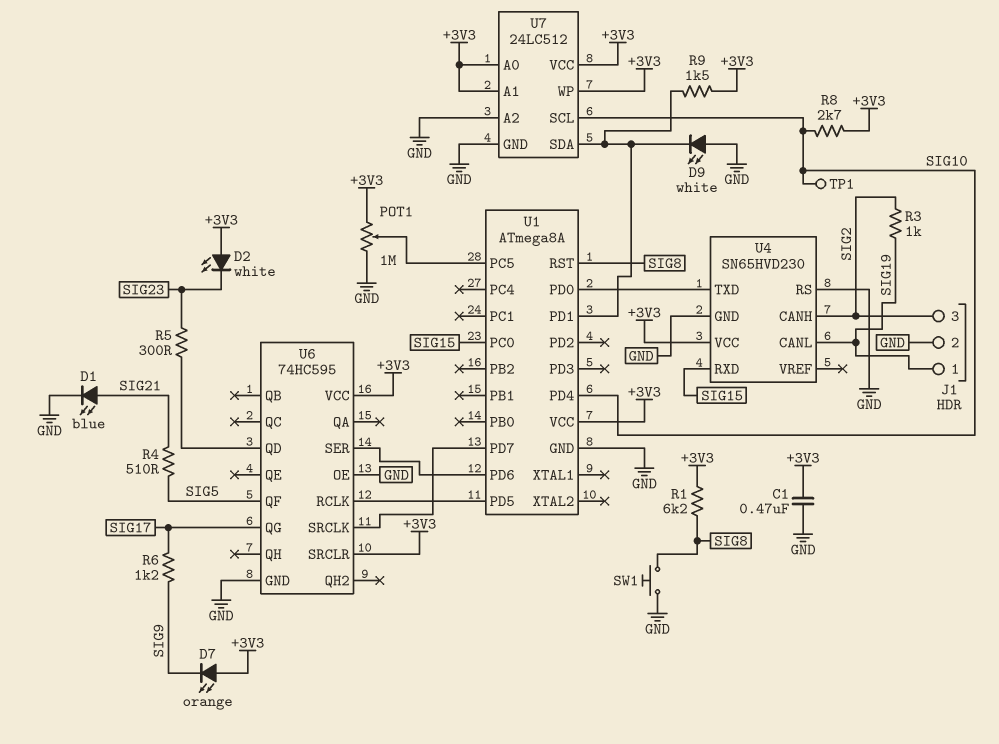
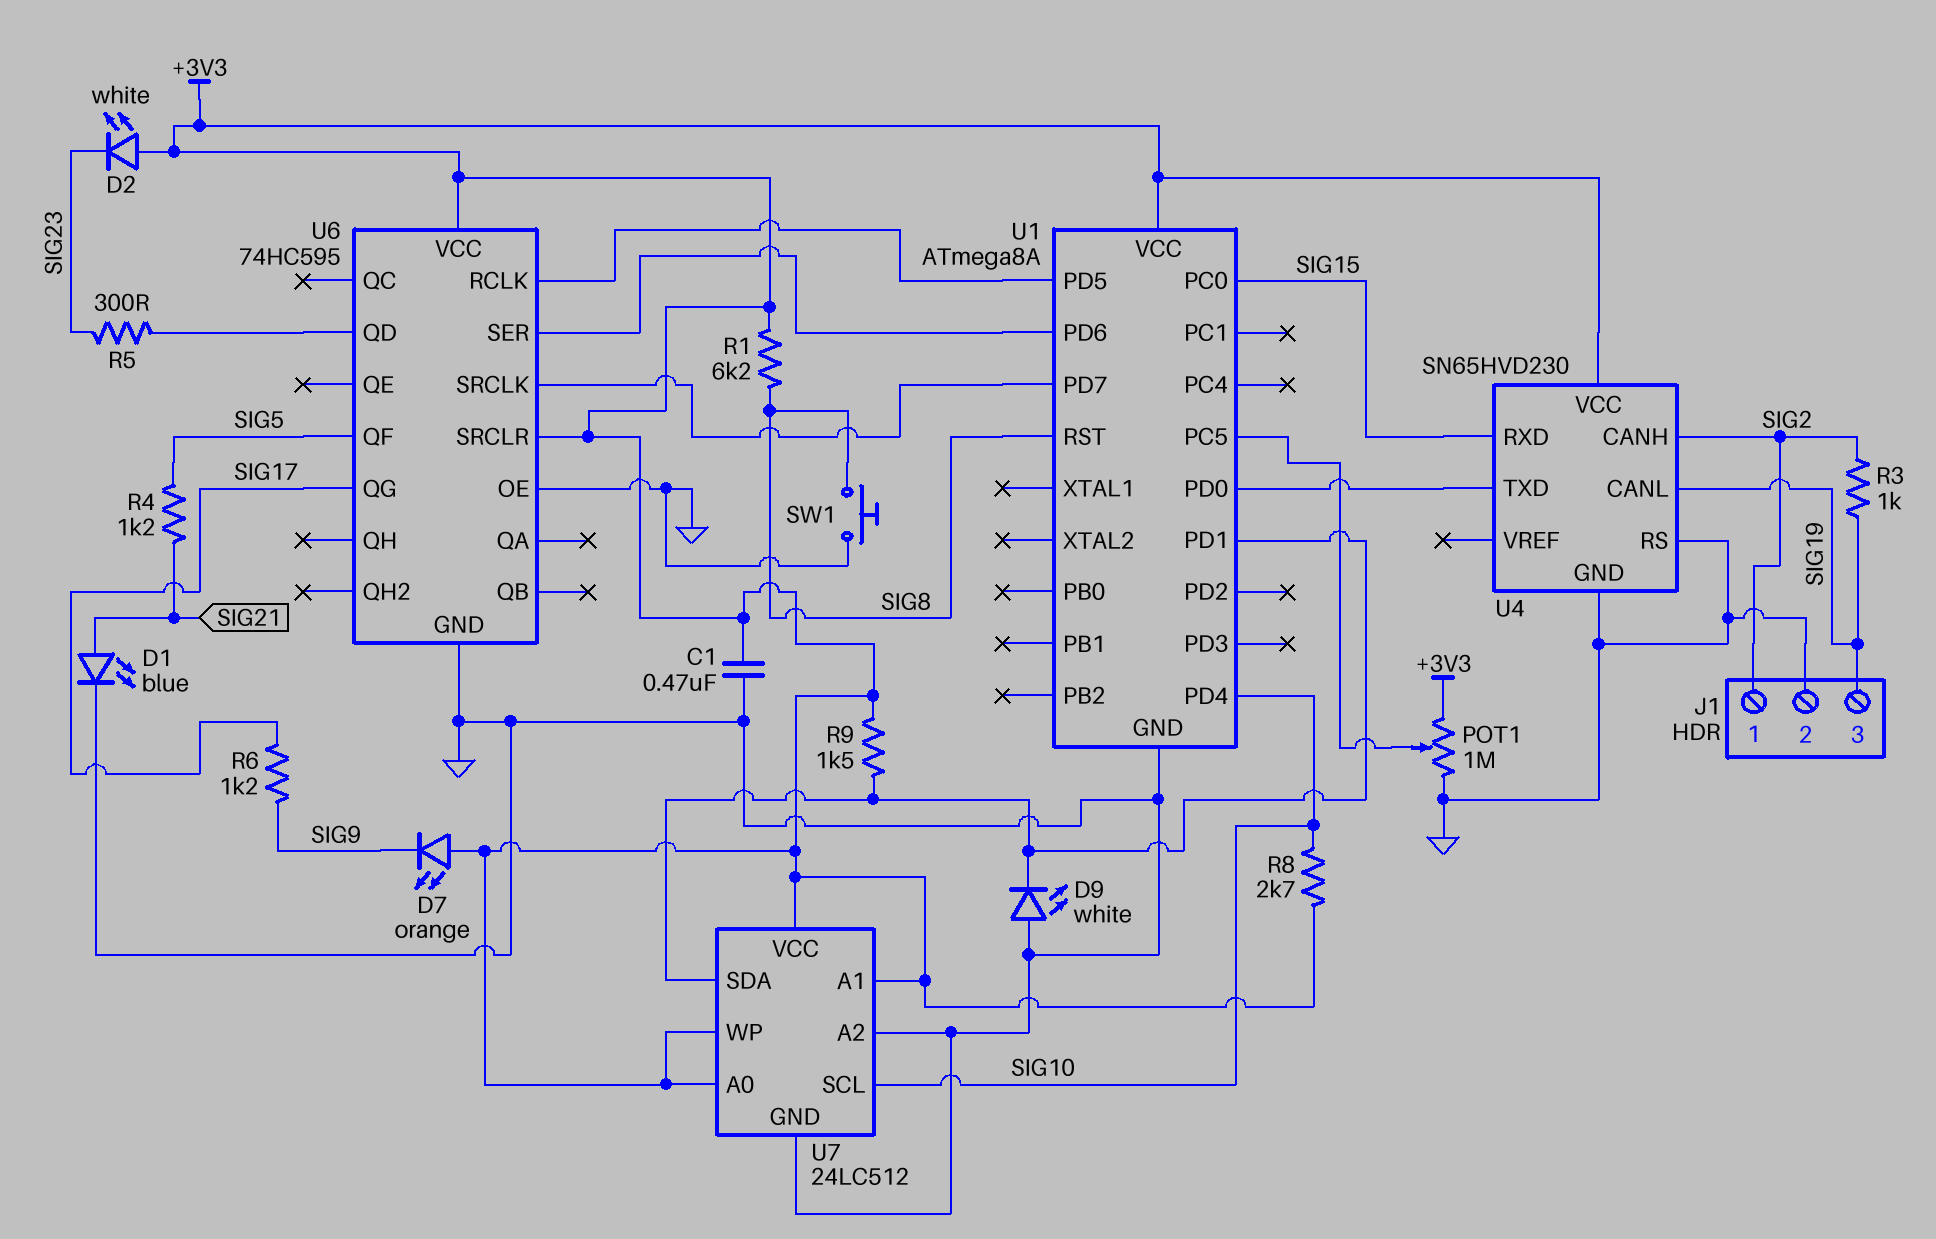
J1 pin 1: SIG19 -> SIG2
J1 pin 3: SIG2 -> SIG19
R4: 510 (SIG5, SIG21) -> 1.2k (SIG5, SIG21)
TP1: test point (SIG10) -> none

